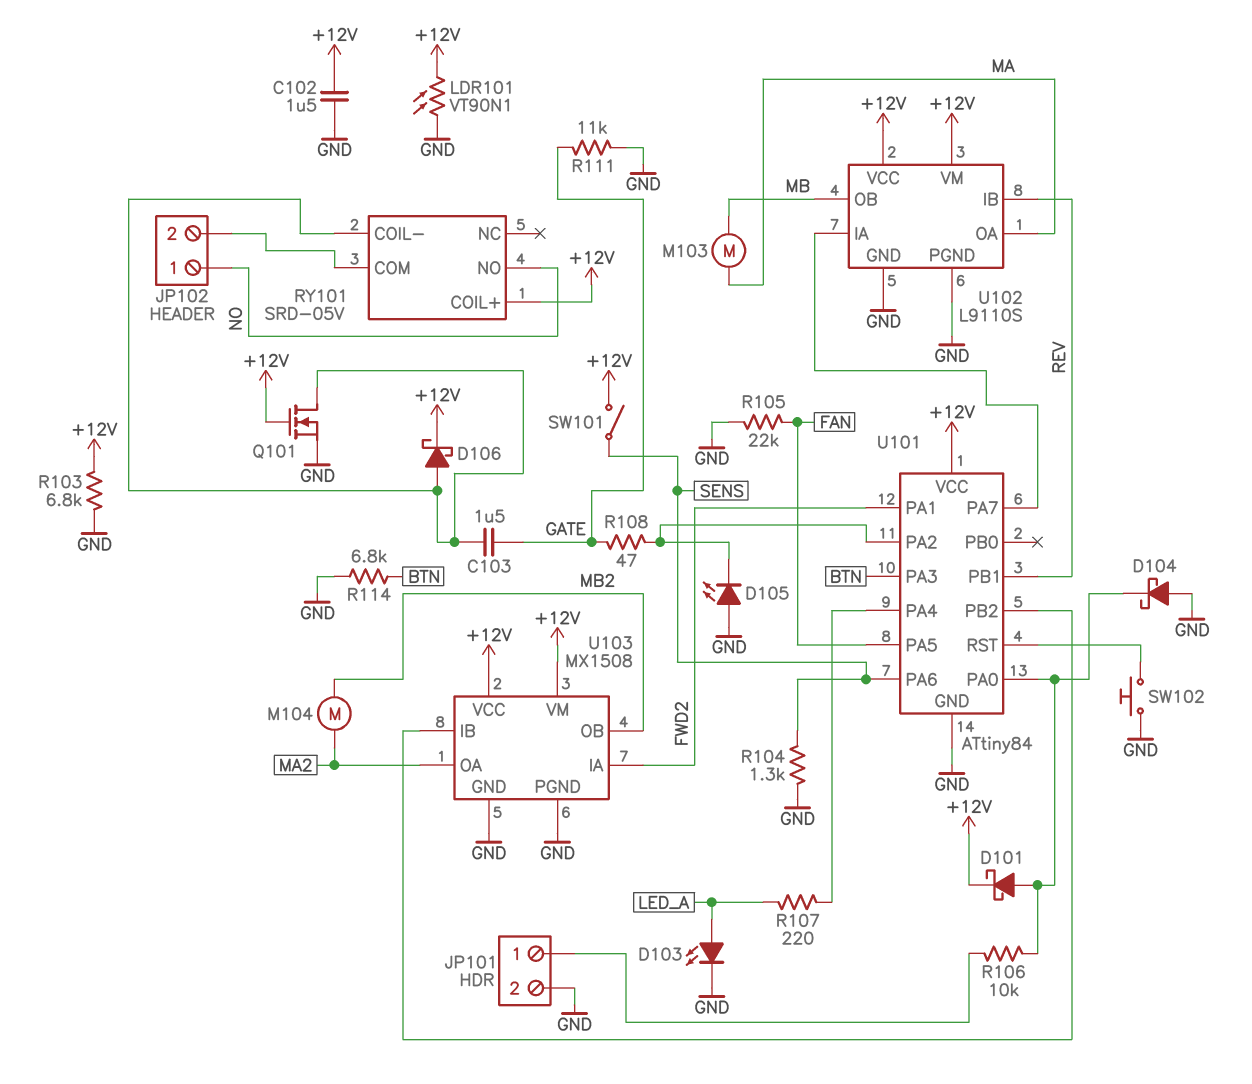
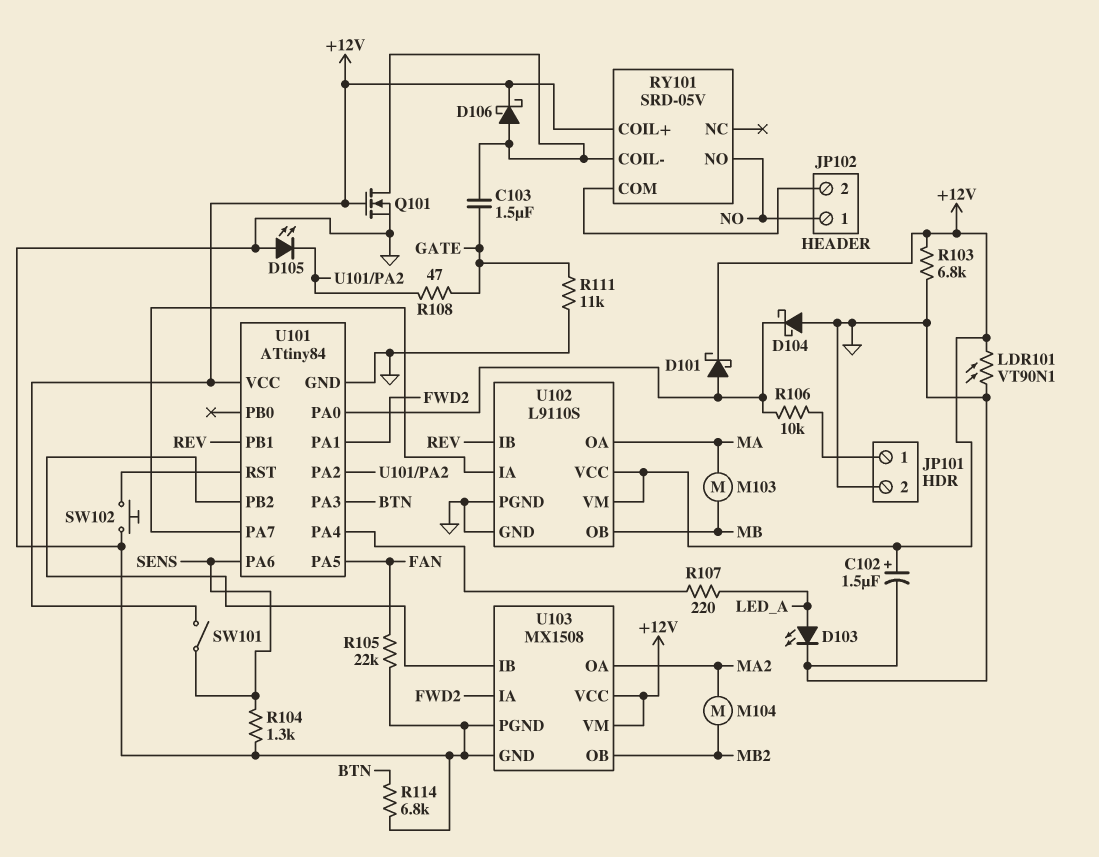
C102: 1.5uF (+12V, GND) -> 1.5uF (plus +12V, minus GND)

